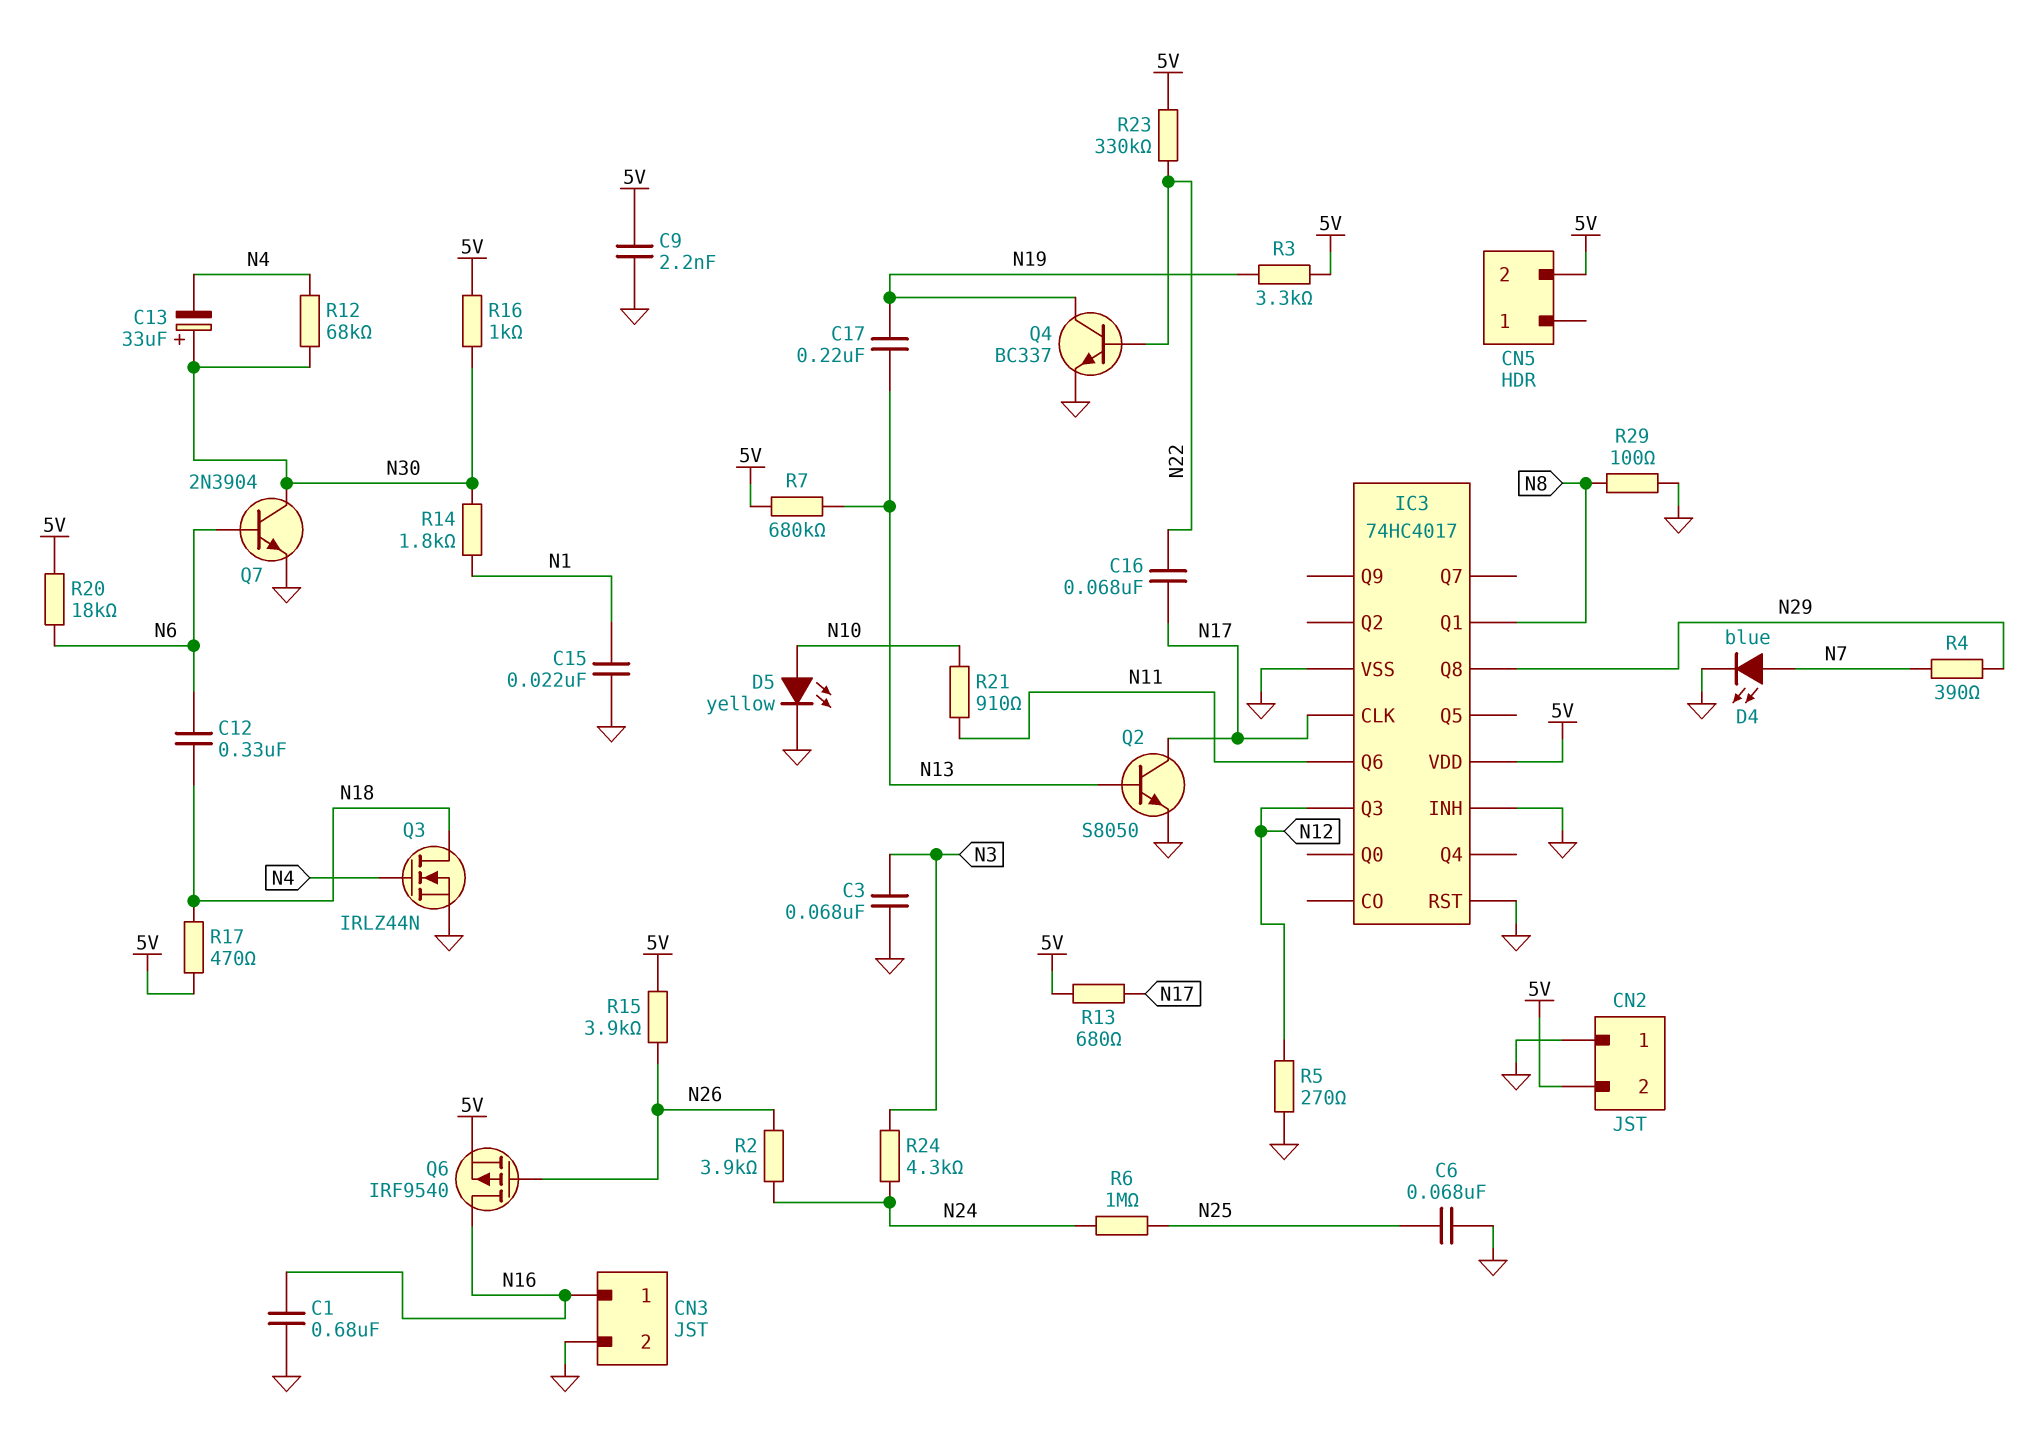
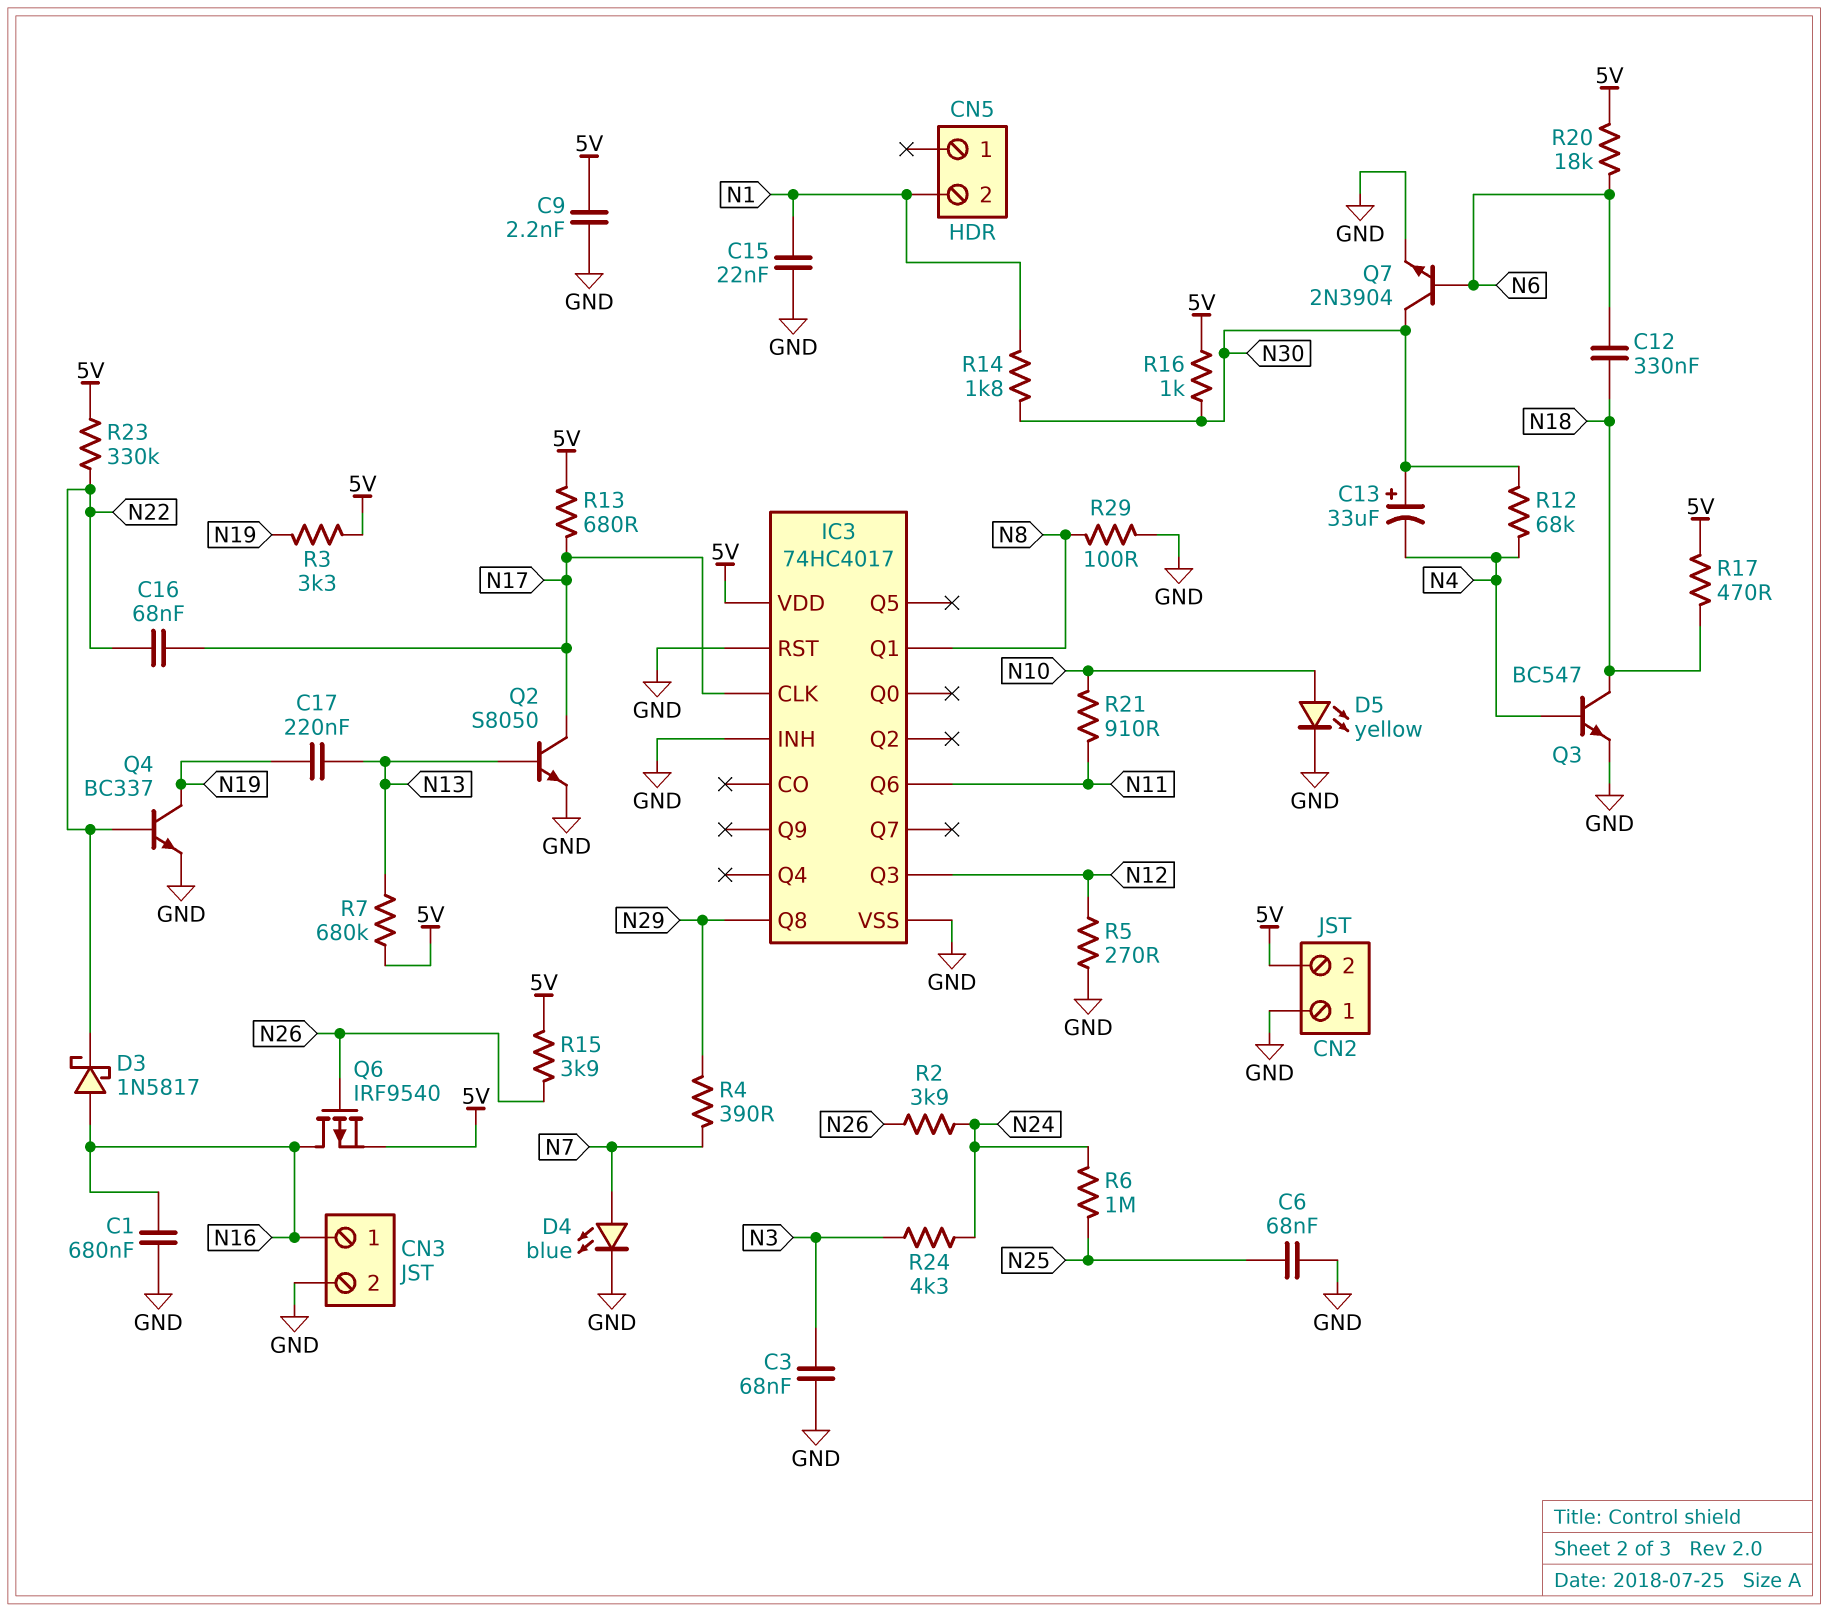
CN5 pin 2: 5V -> N1
D3: none -> schottky 1N5817 (A N16, K N22)
Q3: NMOS IRLZ44N (G N4, D N18, S GND) -> NPN BC547 (B N4, C N18, E GND)

